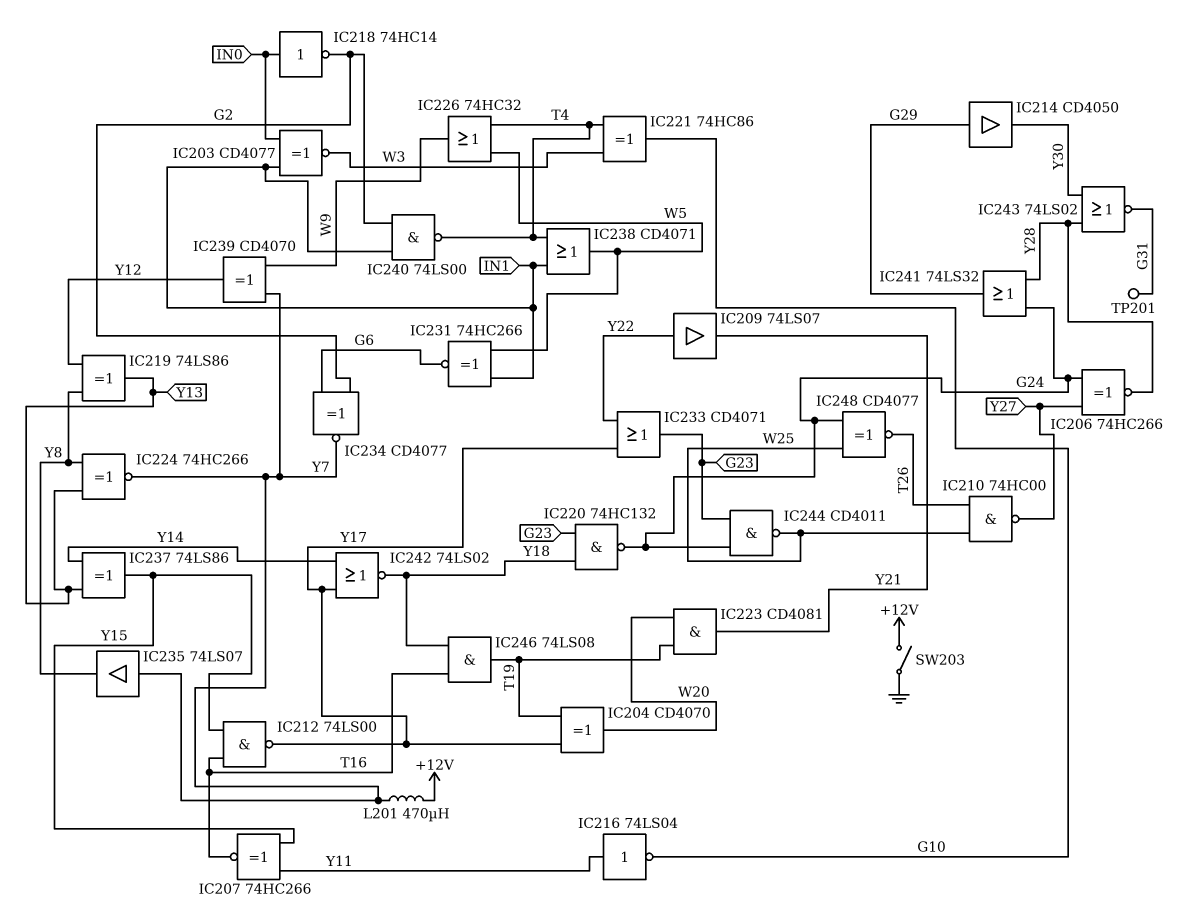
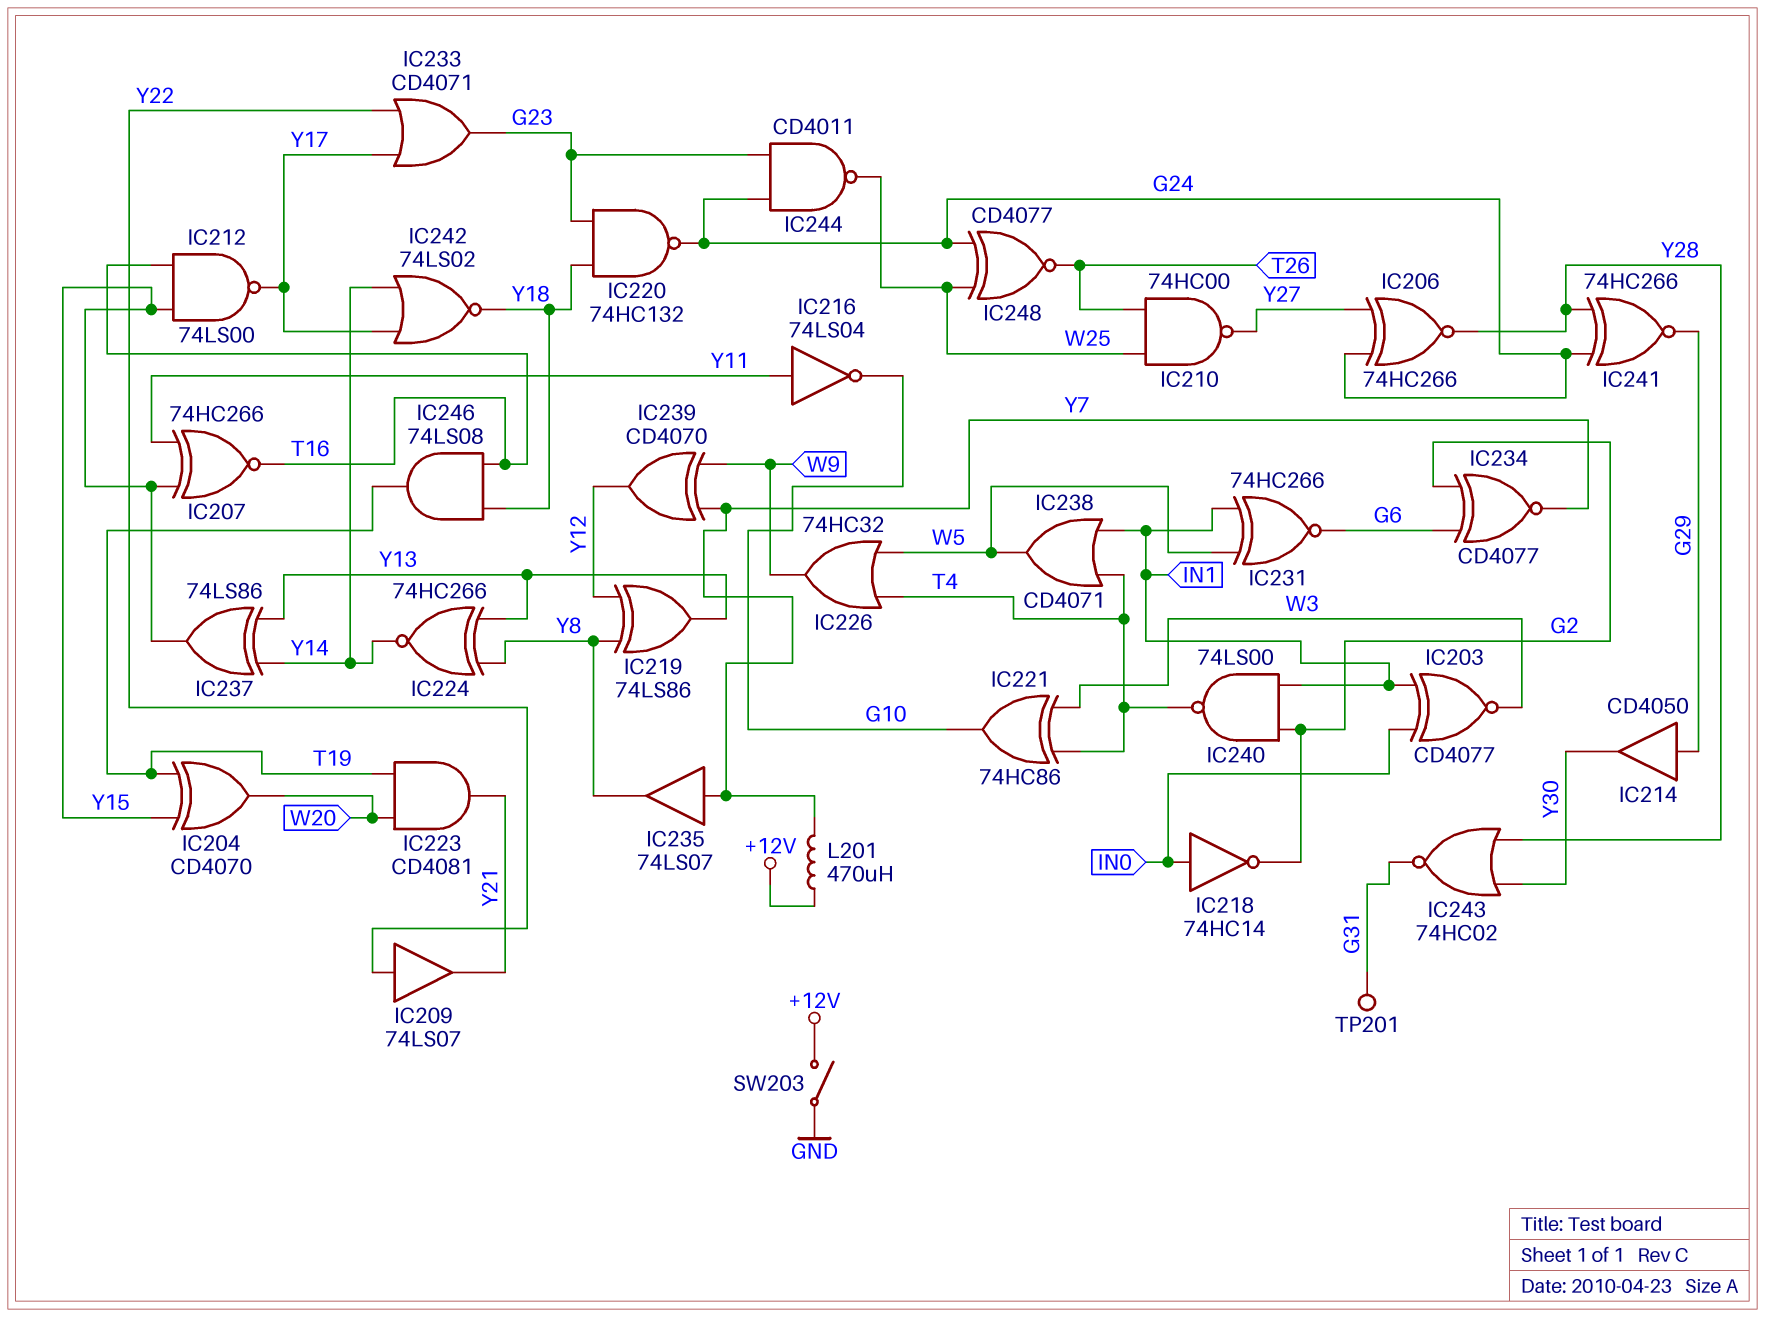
IC204: XOR CD4070 (in T19, in Y17, out W20) -> XOR CD4070 (in T19, in Y15, out W20)
IC224: XNOR 74HC266 (in Y8, in Y13, out Y7) -> XNOR 74HC266 (in Y8, in Y13, out Y14)
IC241: OR 74LS32 (in G24, in Y28, out G29) -> XNOR 74HC266 (in G24, in Y28, out G29)
IC243: NOR 74LS02 (in Y28, in Y30, out G31) -> NOR 74HC02 (in Y28, in Y30, out G31)

